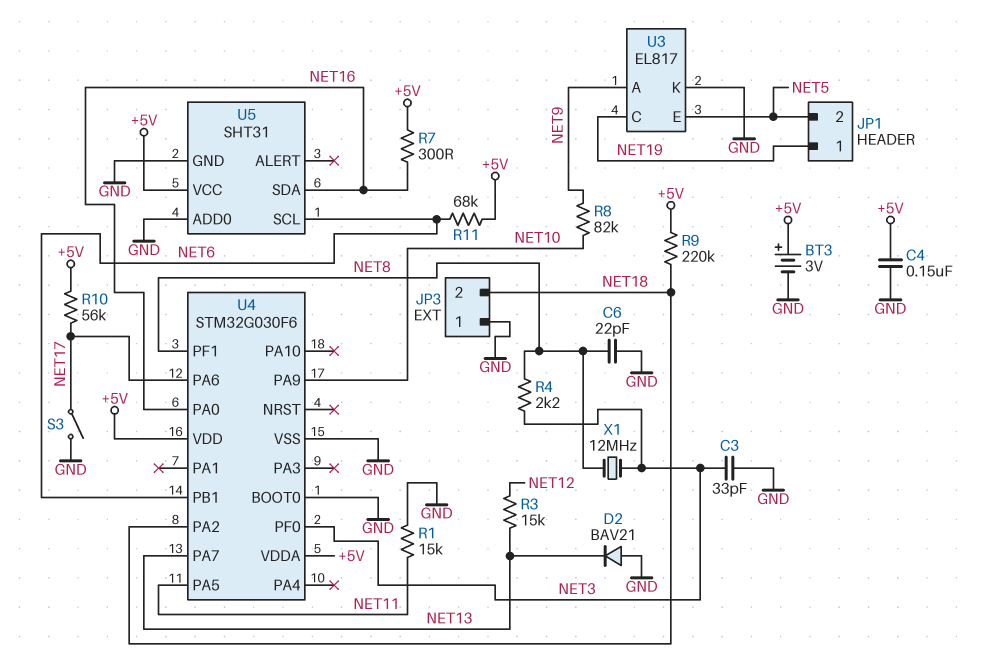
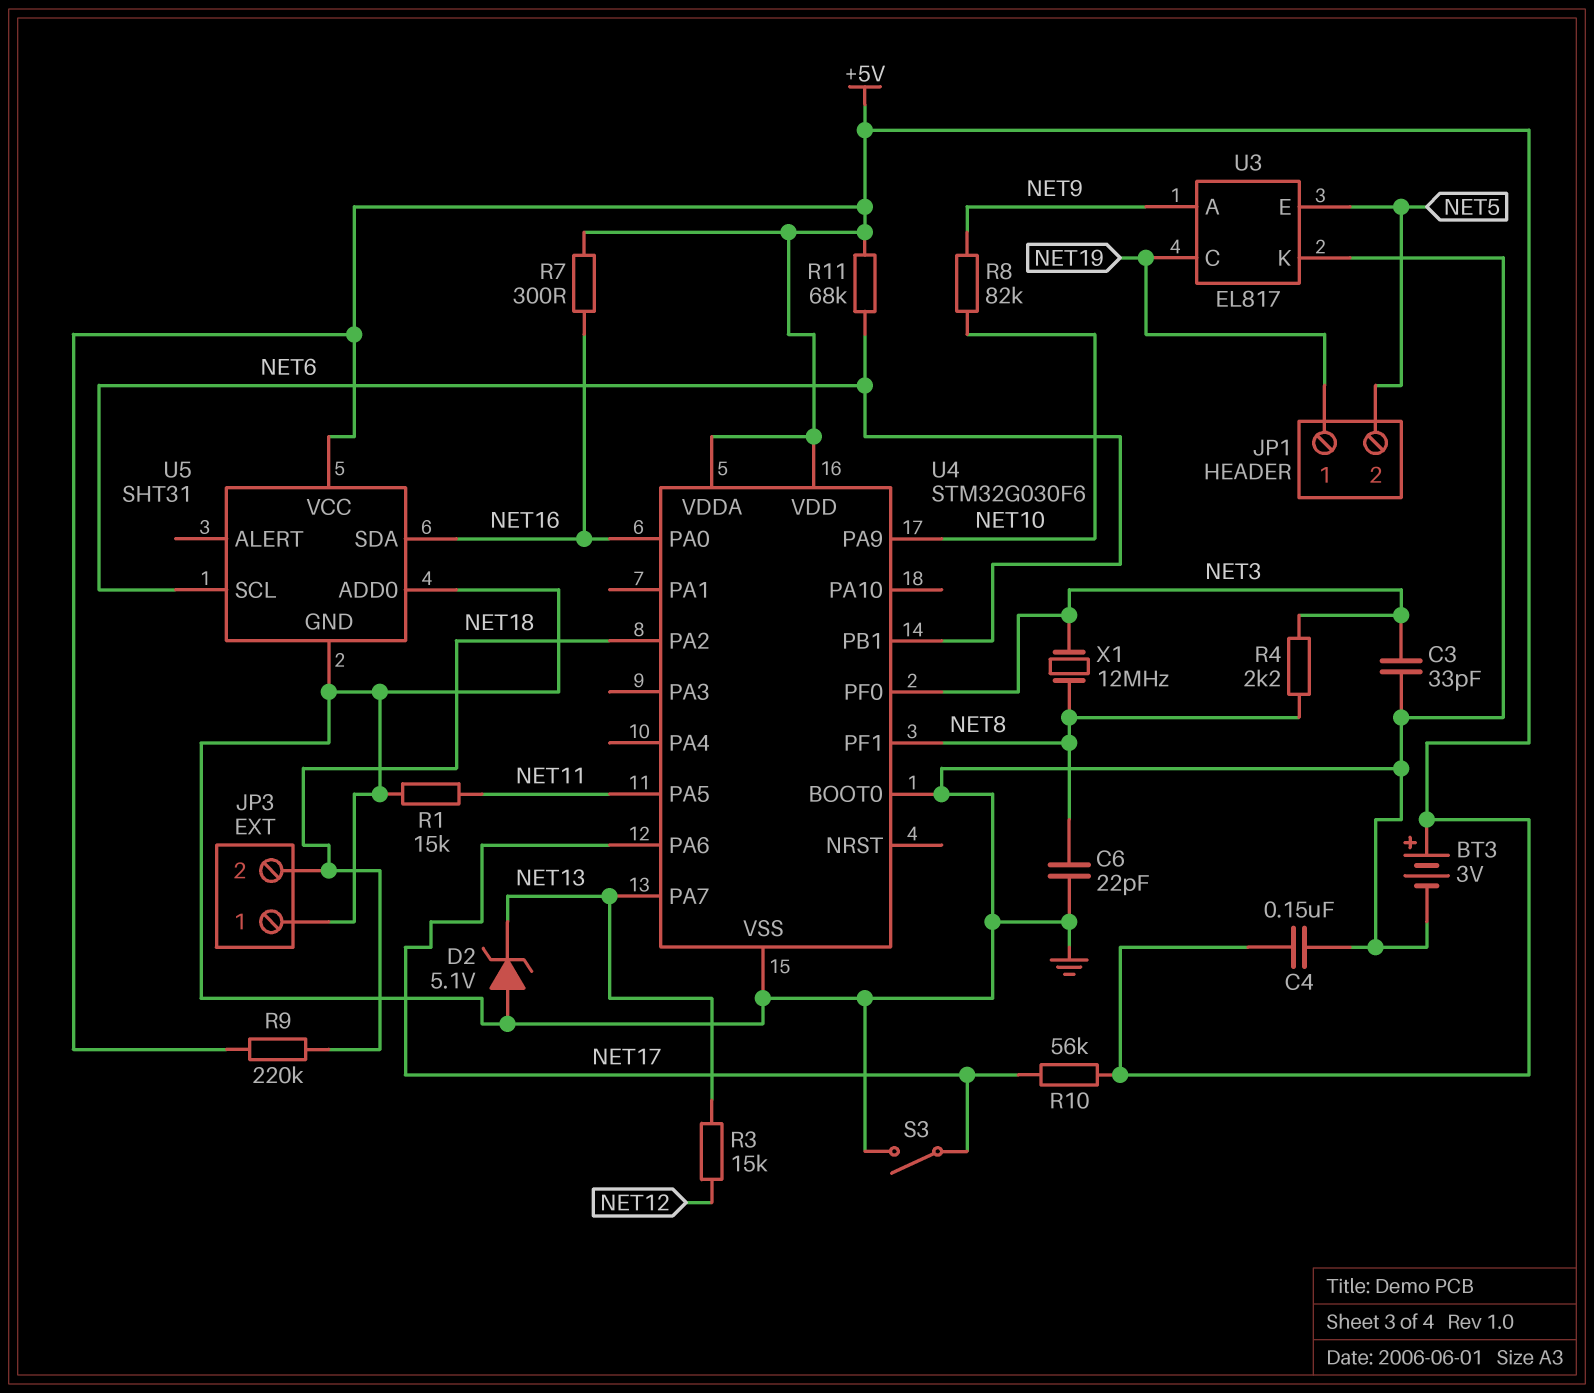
D2: diode BAV21 (A GND, K NET13) -> zener 5.1V (A GND, K NET13)

